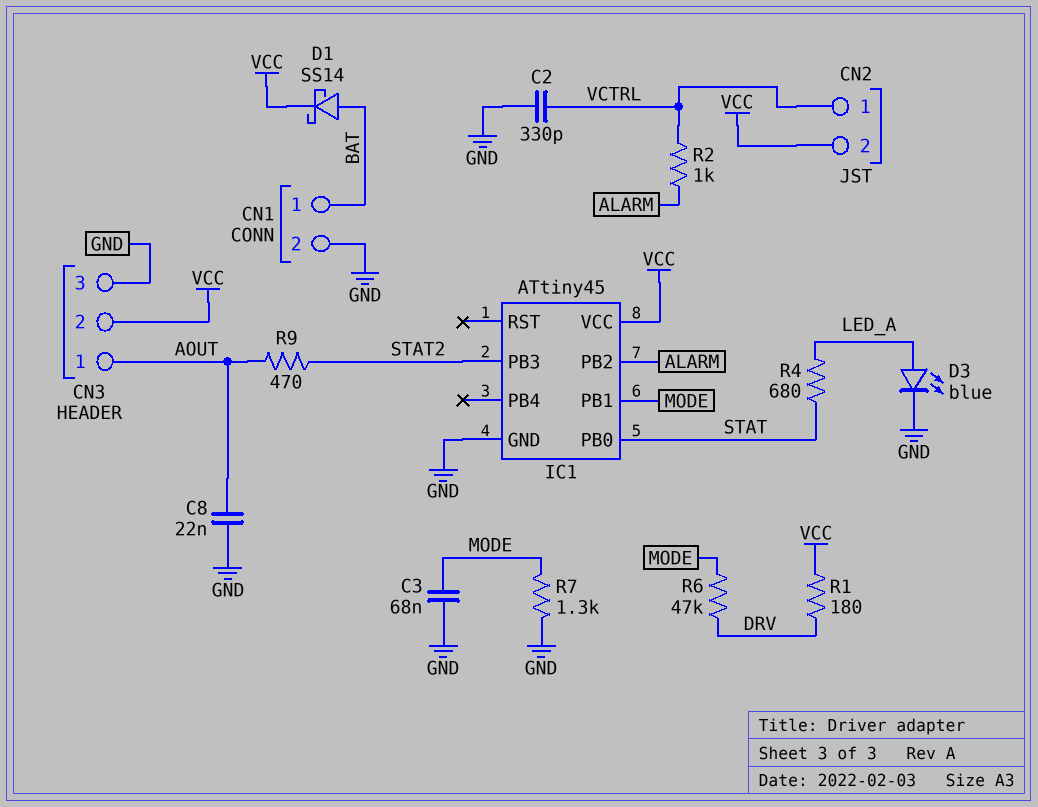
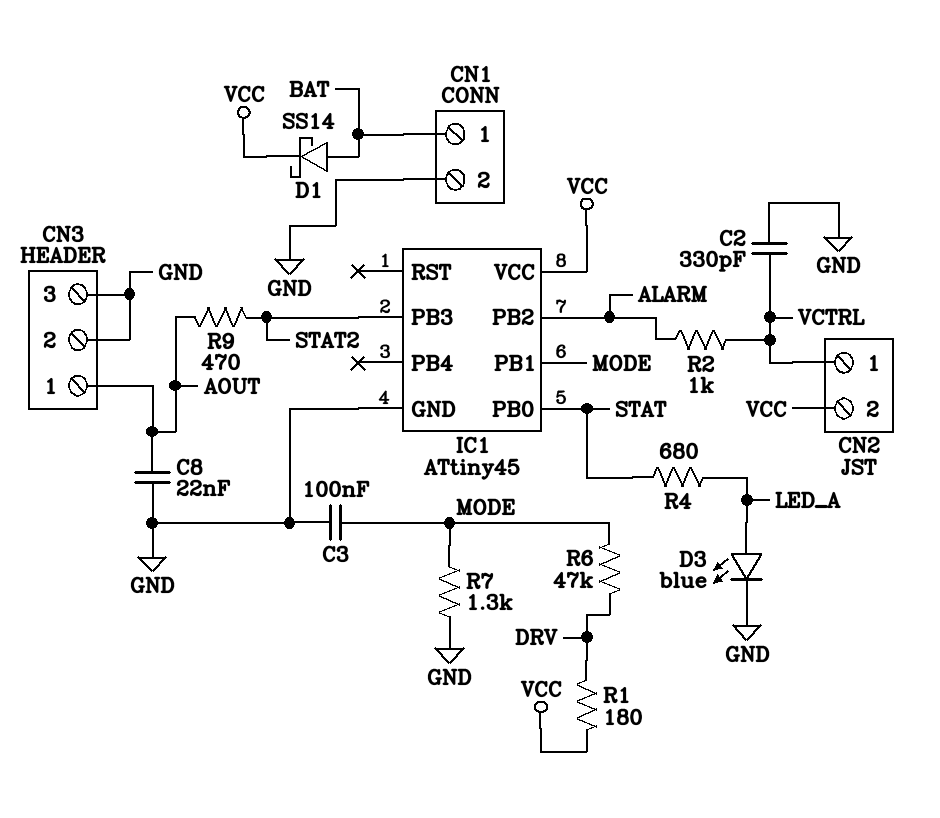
C3: 68nF (GND, MODE) -> 100nF (GND, MODE)
CN3 pin 2: VCC -> GND

